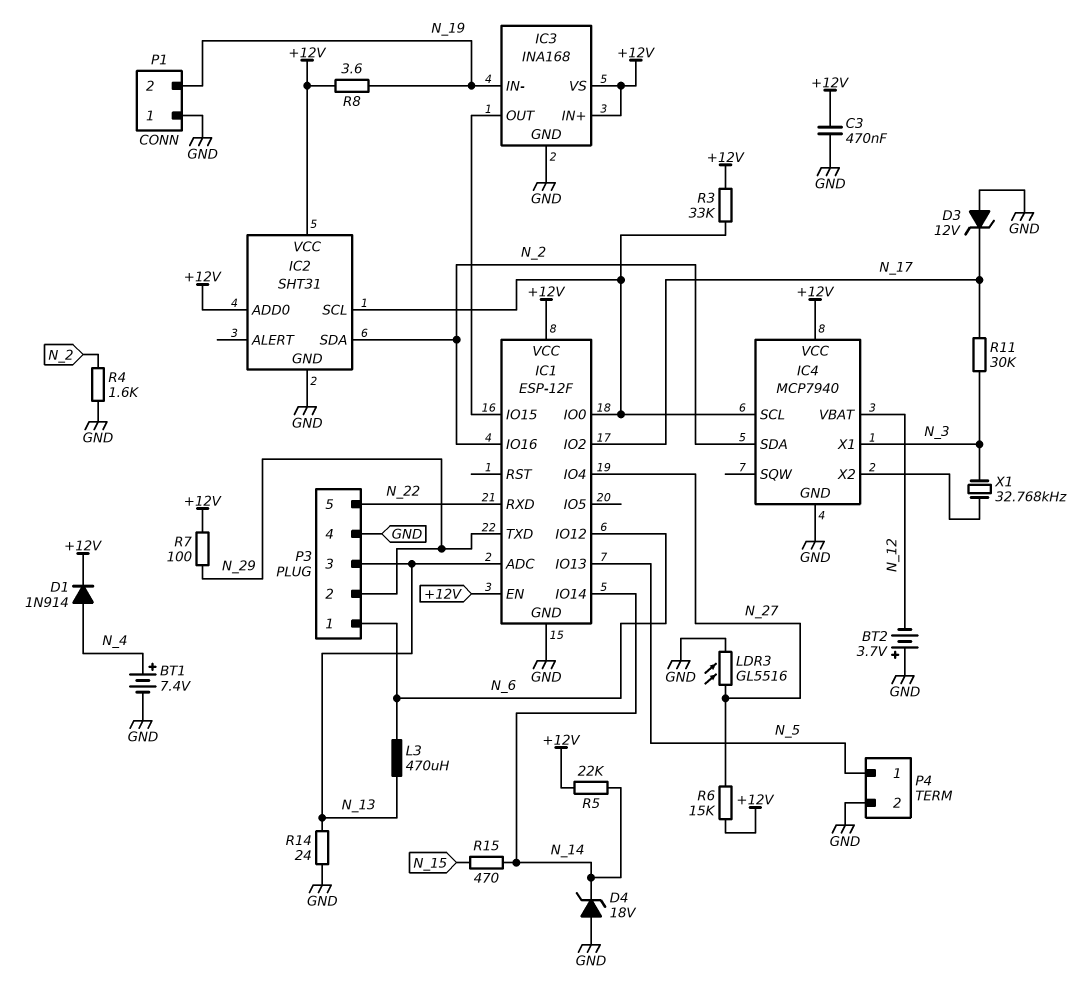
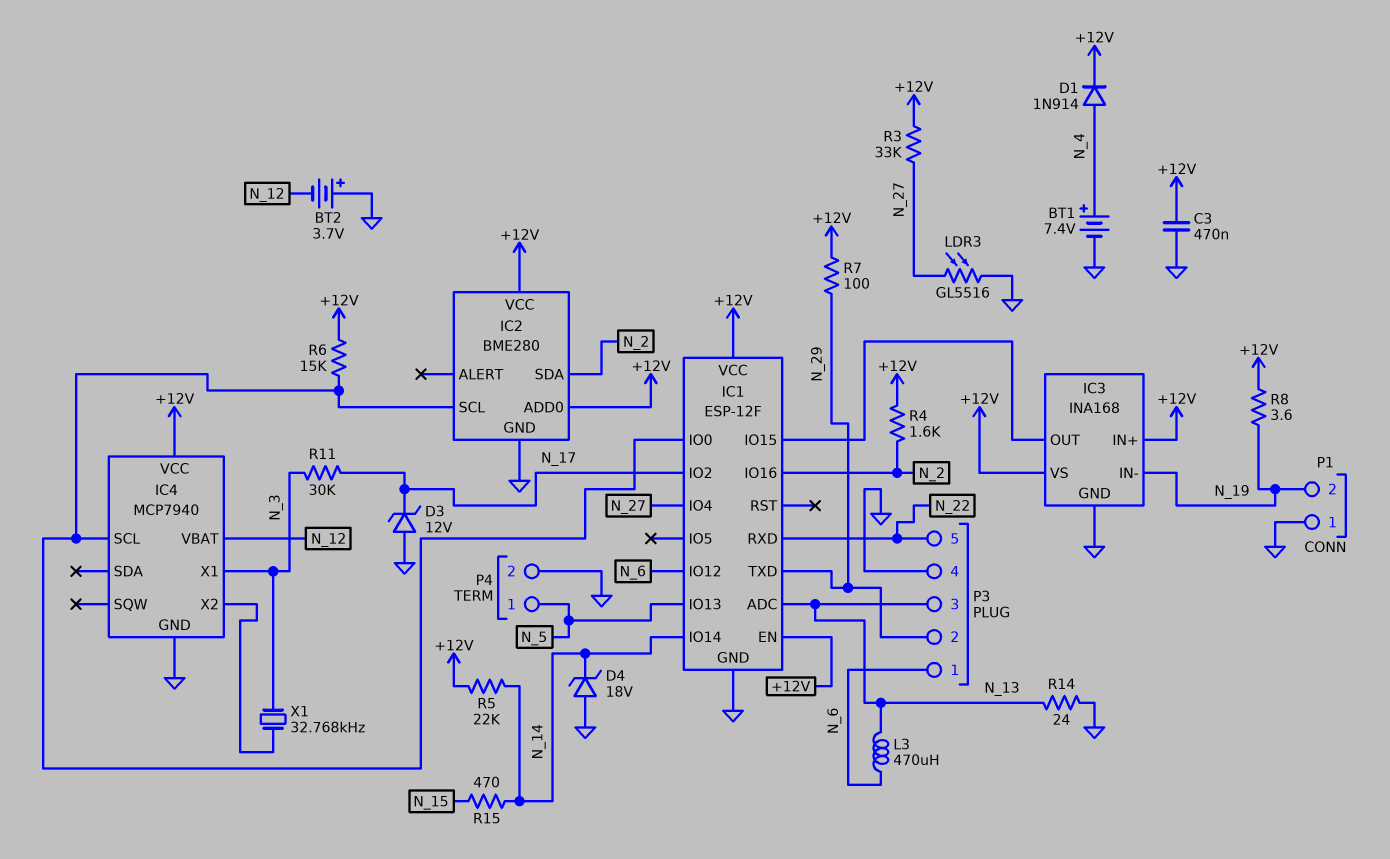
IC2: SHT31 -> BME280
IC4 pin SDA: N_2 -> none
R3: 33k (+12V, IC1/IO0) -> 33k (+12V, N_27)
R4: 1.6k (GND, N_2) -> 1.6k (+12V, N_2)
R6: 15k (+12V, N_27) -> 15k (+12V, IC1/IO0)

